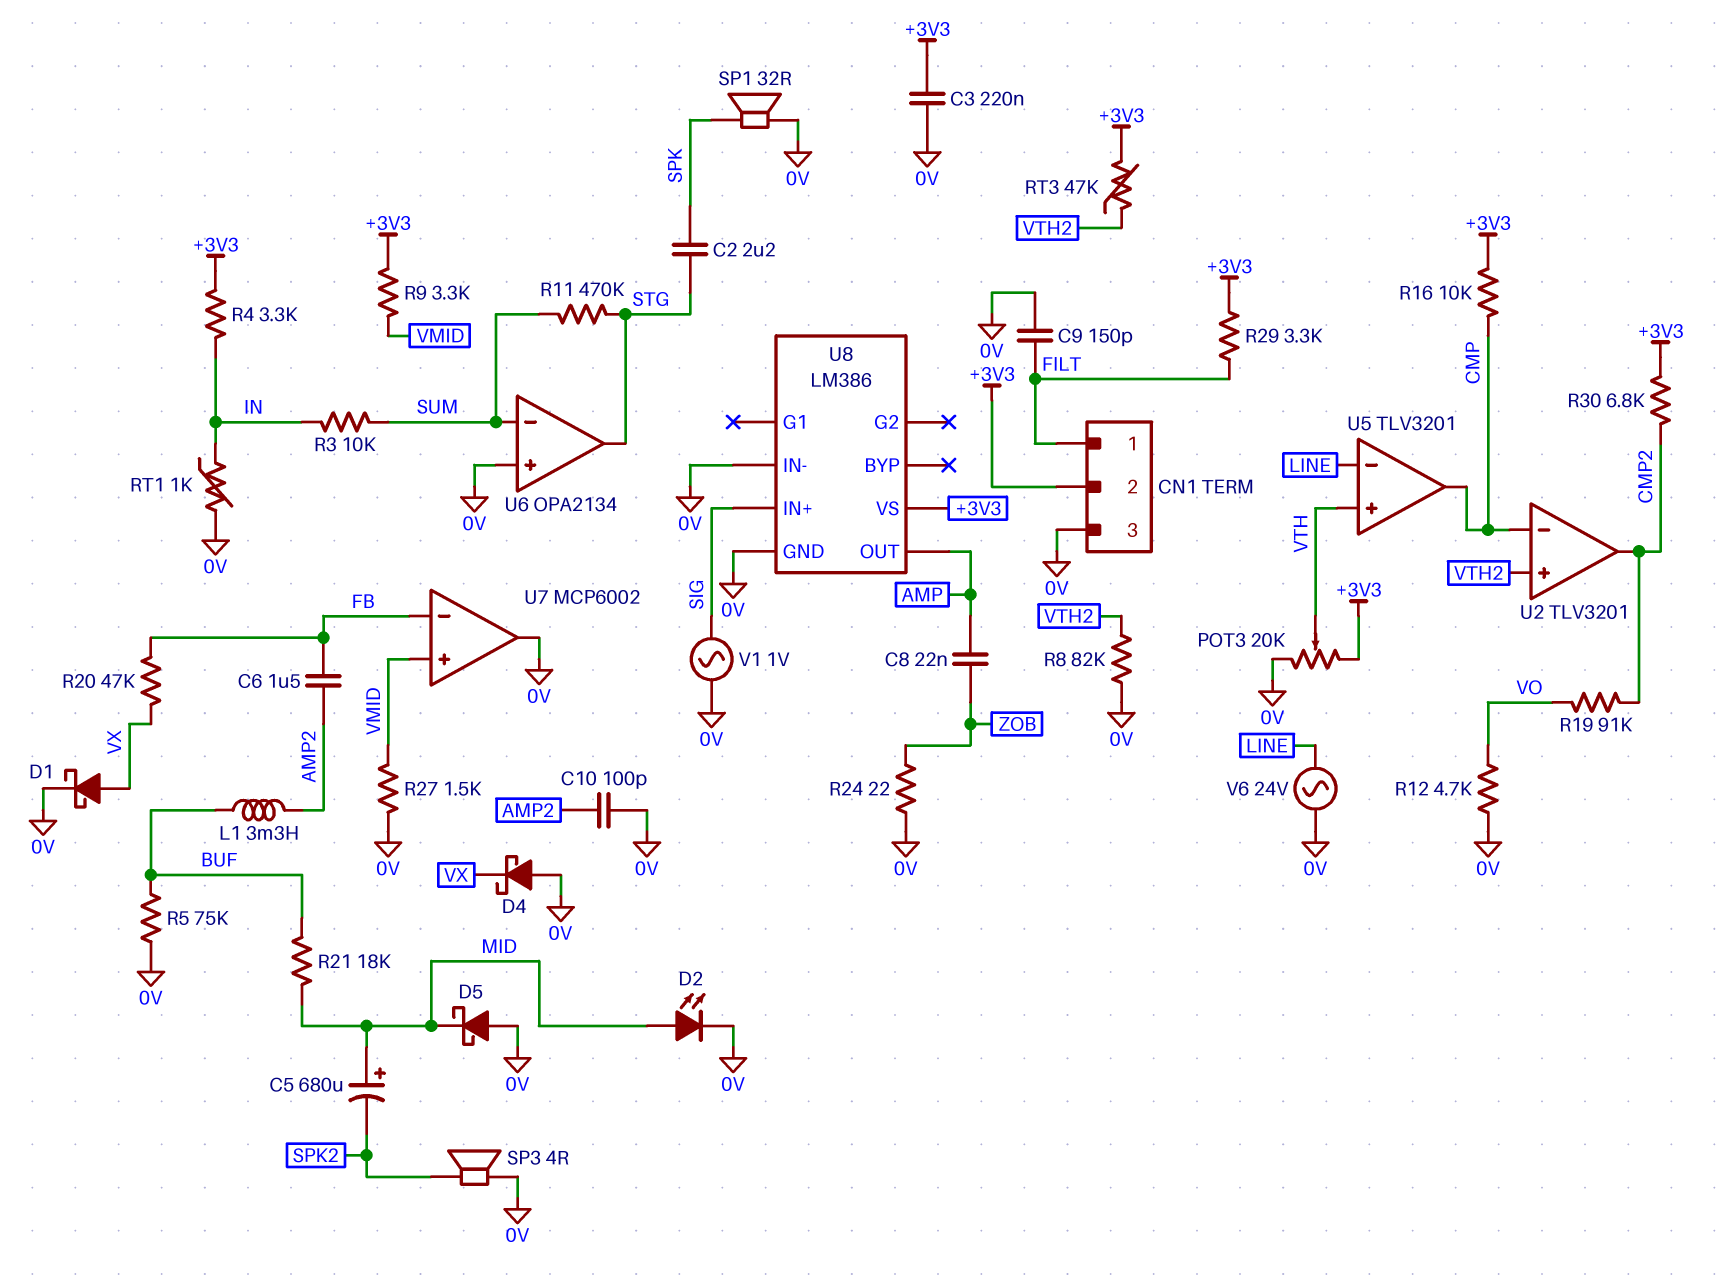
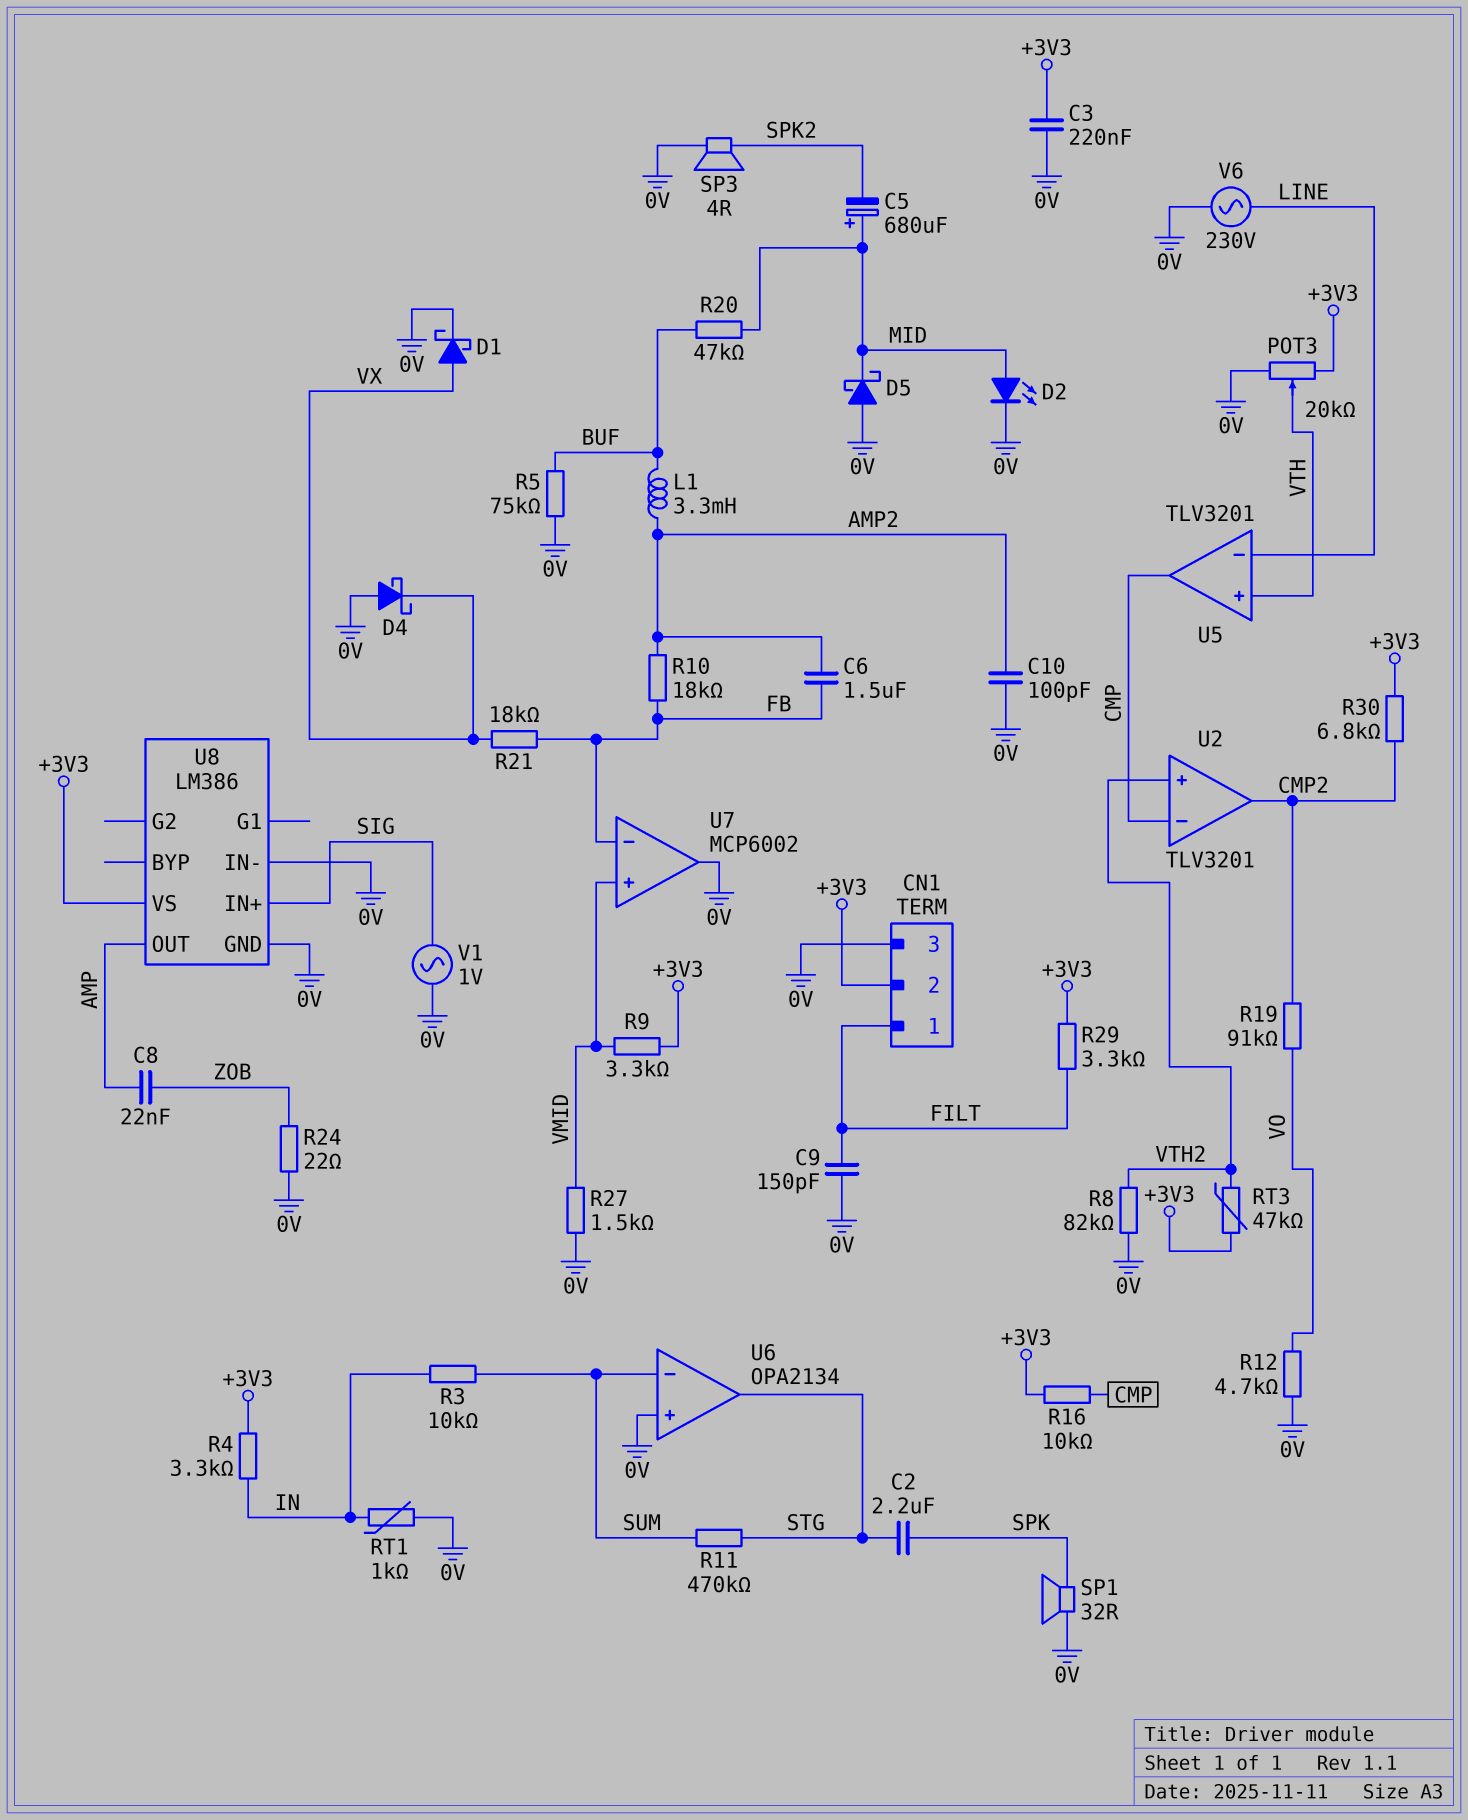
R10: none -> 18k (AMP2, FB)
R20: 47k (FB, VX) -> 47k (BUF, MID)
R21: 18k (BUF, MID) -> 18k (FB, VX)
V6: AC 24V (0V, LINE) -> AC 230V (0V, LINE)

